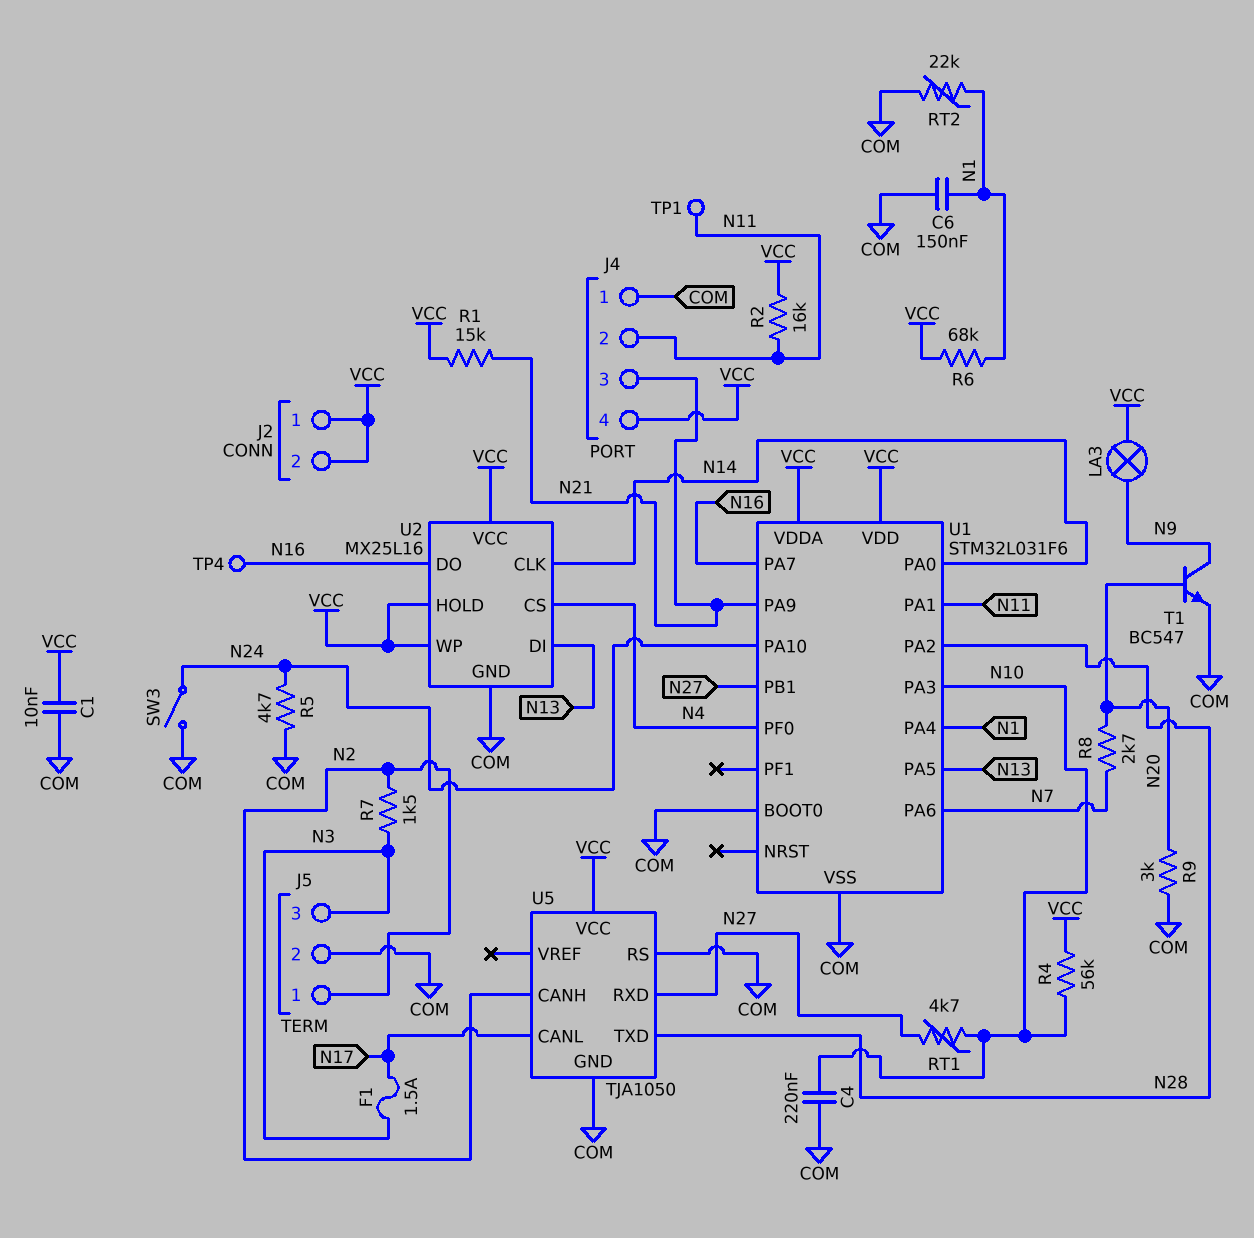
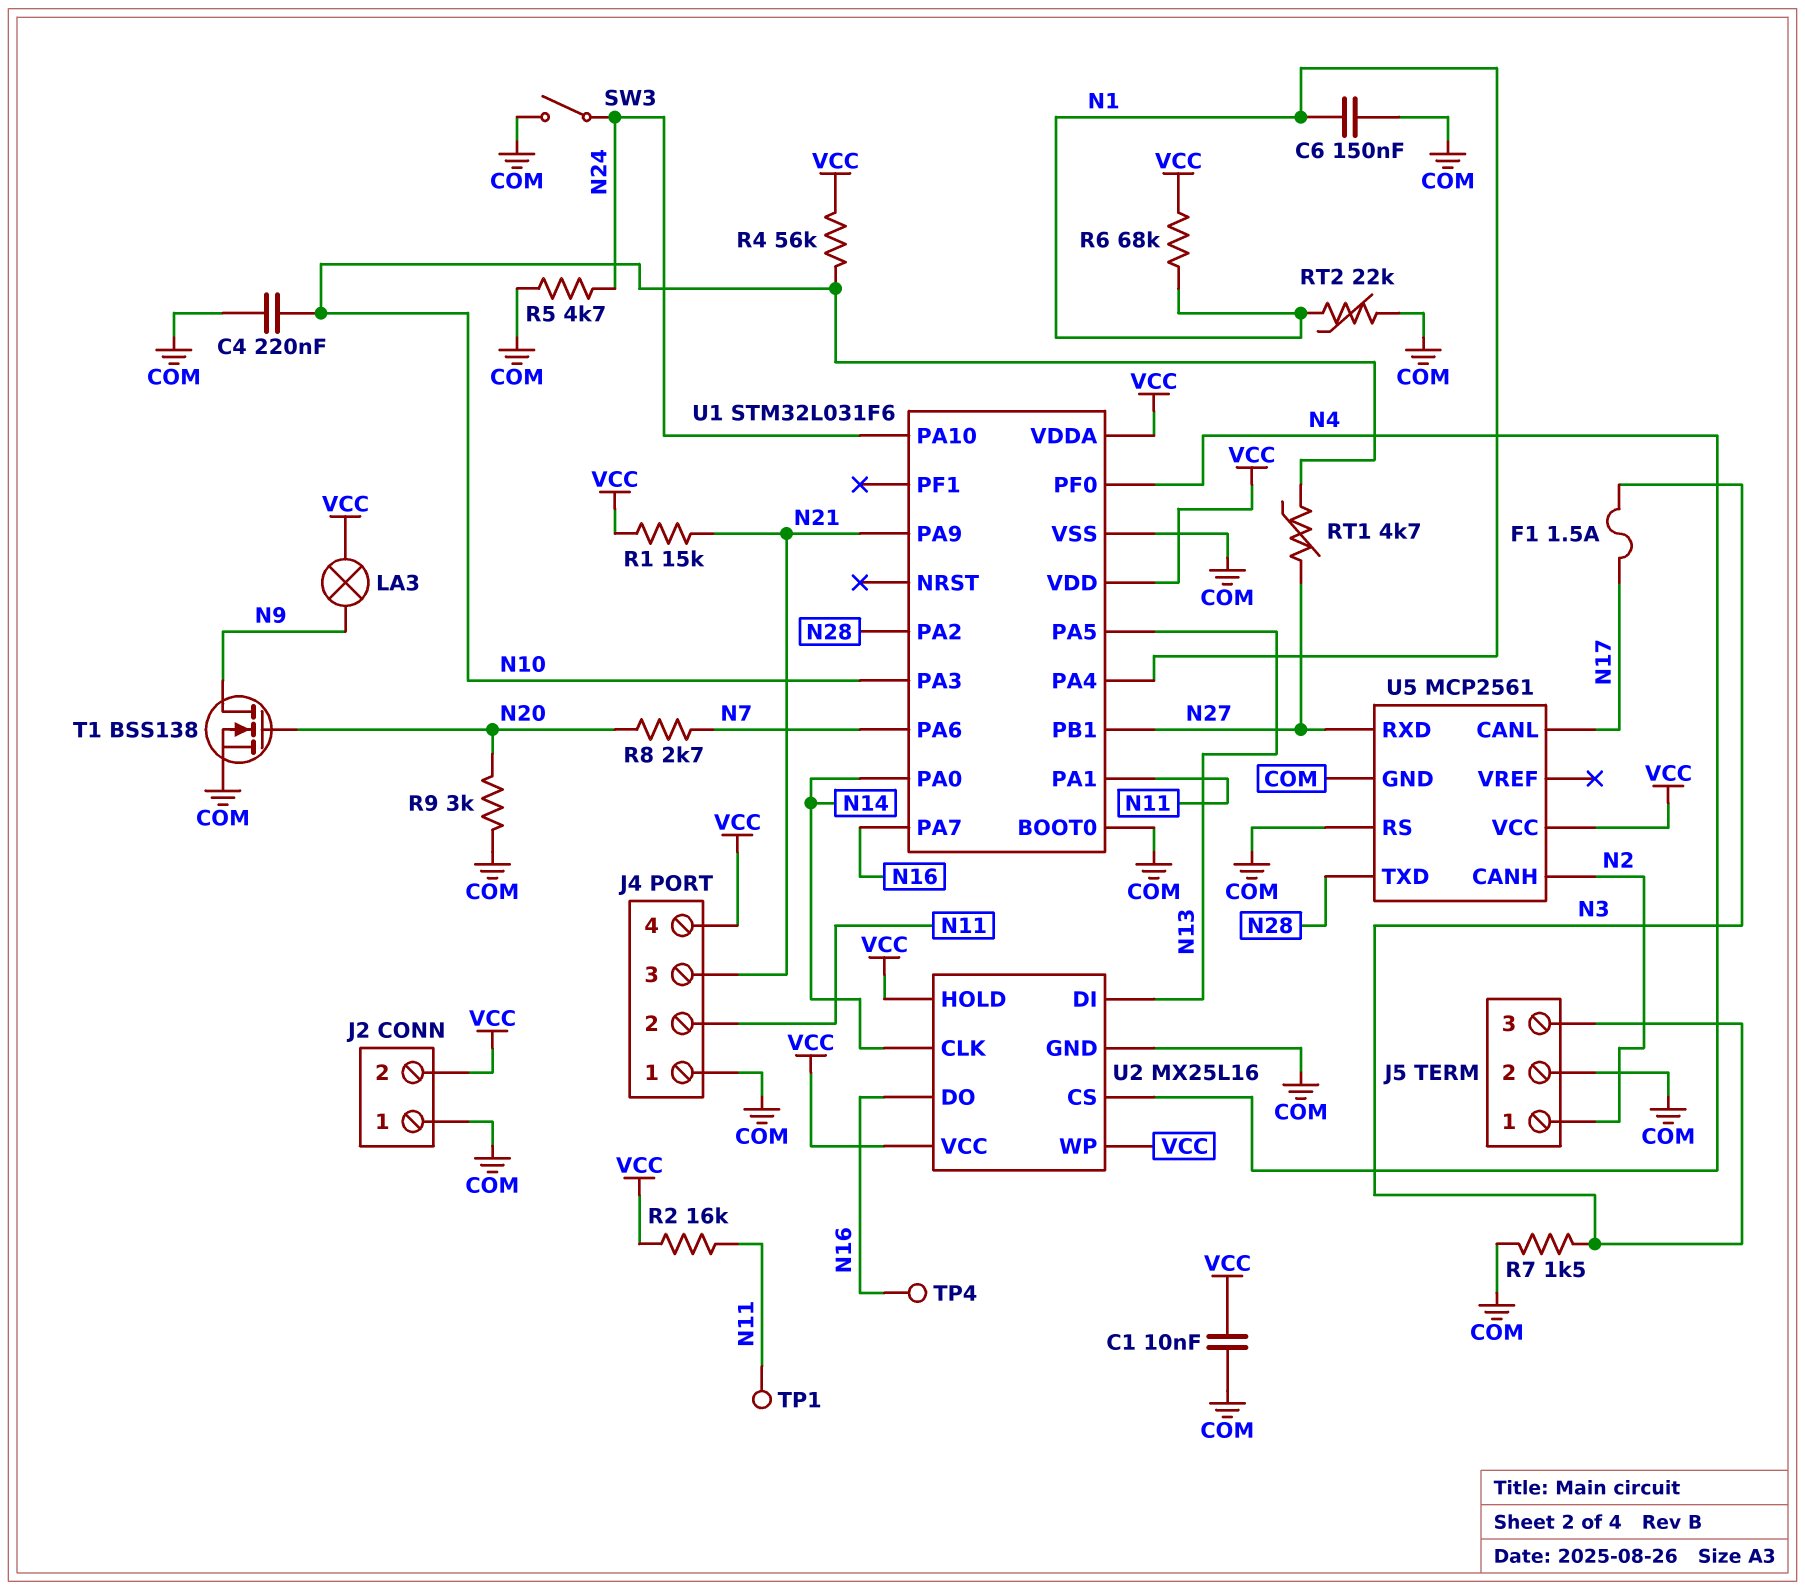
J2 pin 1: VCC -> COM
R7: 1.5k (N2, N3) -> 1.5k (COM, N3)
T1: NPN BC547 (B N20, C N9, E COM) -> NMOS BSS138 (G N20, D N9, S COM)
U5: TJA1050 -> MCP2561

